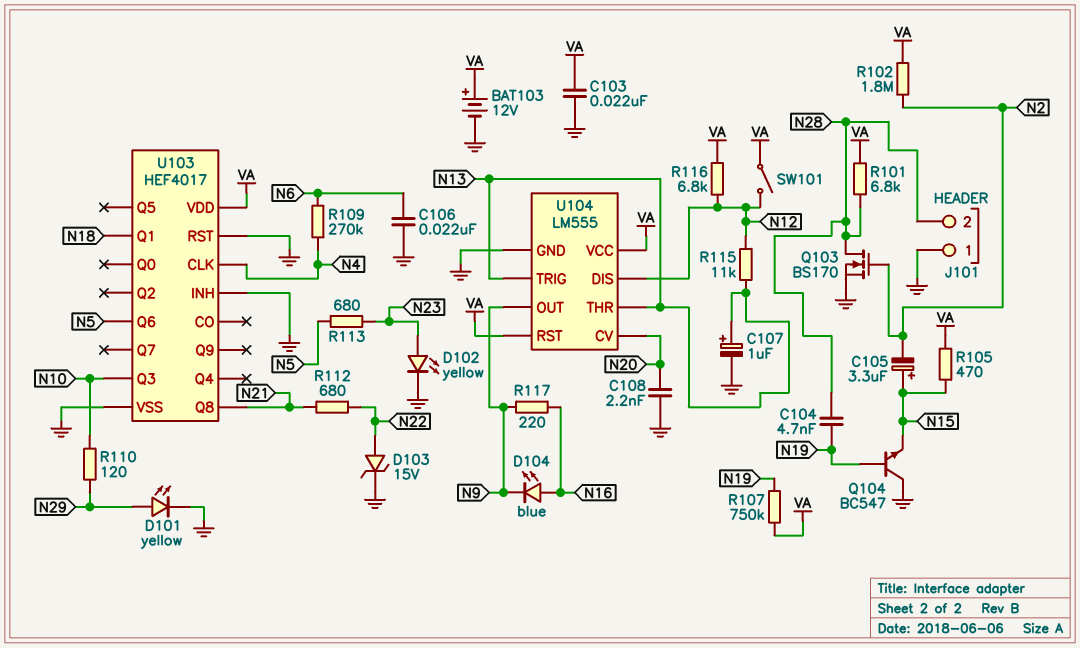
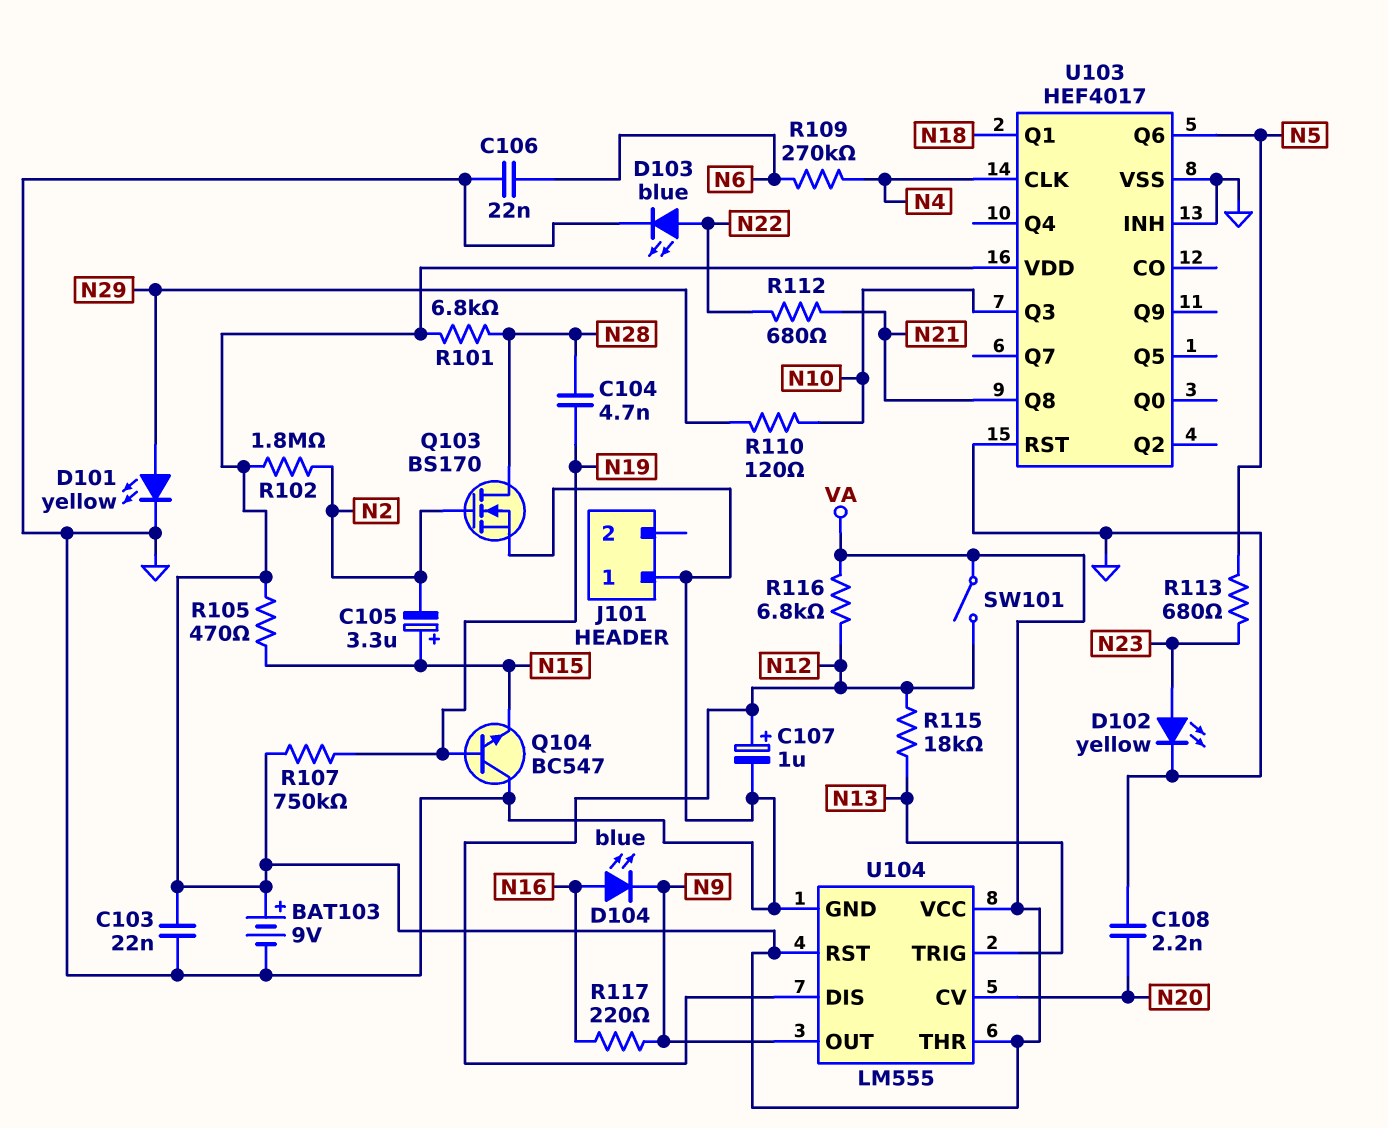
BAT103: 12V (plus VA, minus GND) -> 9V (plus VA, minus GND)
C107: 1uF (plus N13, minus GND) -> 1uF (plus N12, minus GND)
D103: zener 15V (A N22, K GND) -> LED blue (A N22, K GND)
J101 pin 2: N28 -> none
R115: 11k (N12, N13) -> 18k (N12, N13)
U104 pin THR: N13 -> VA

